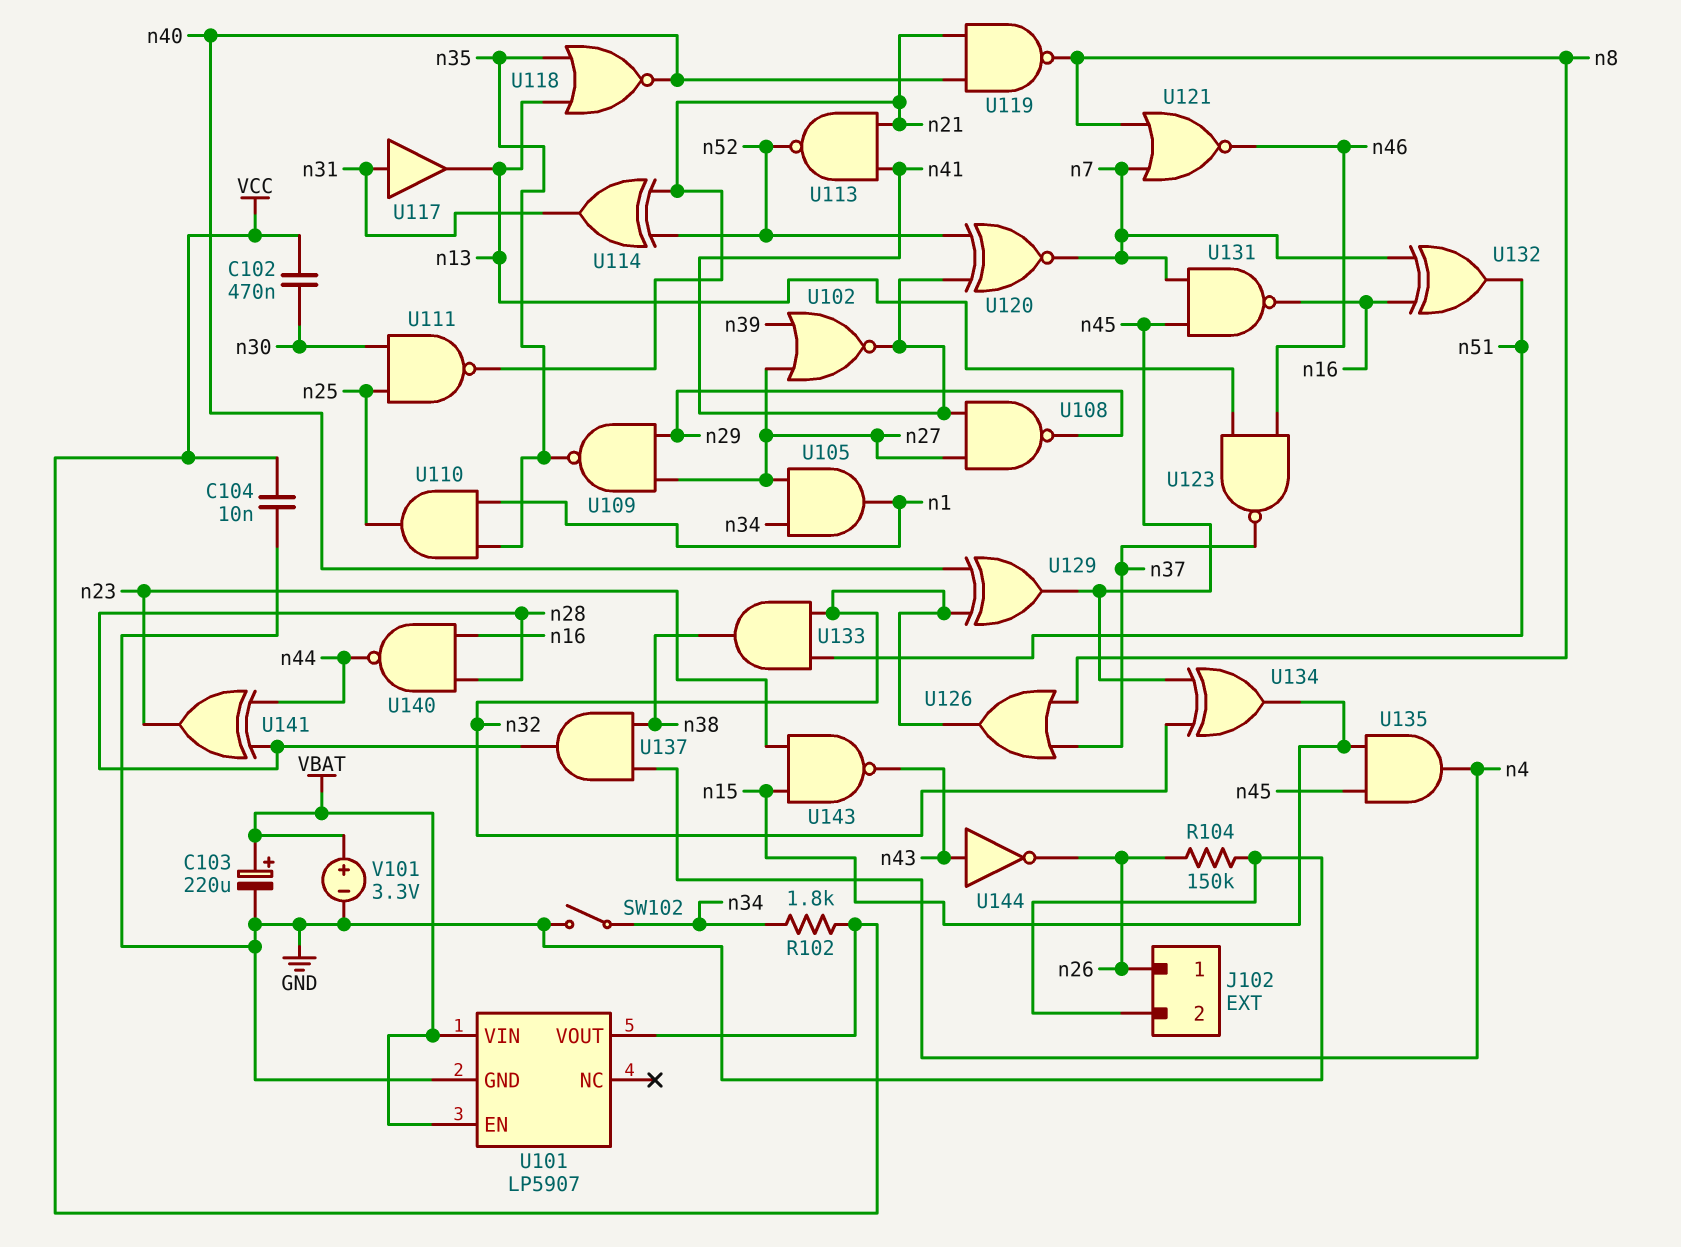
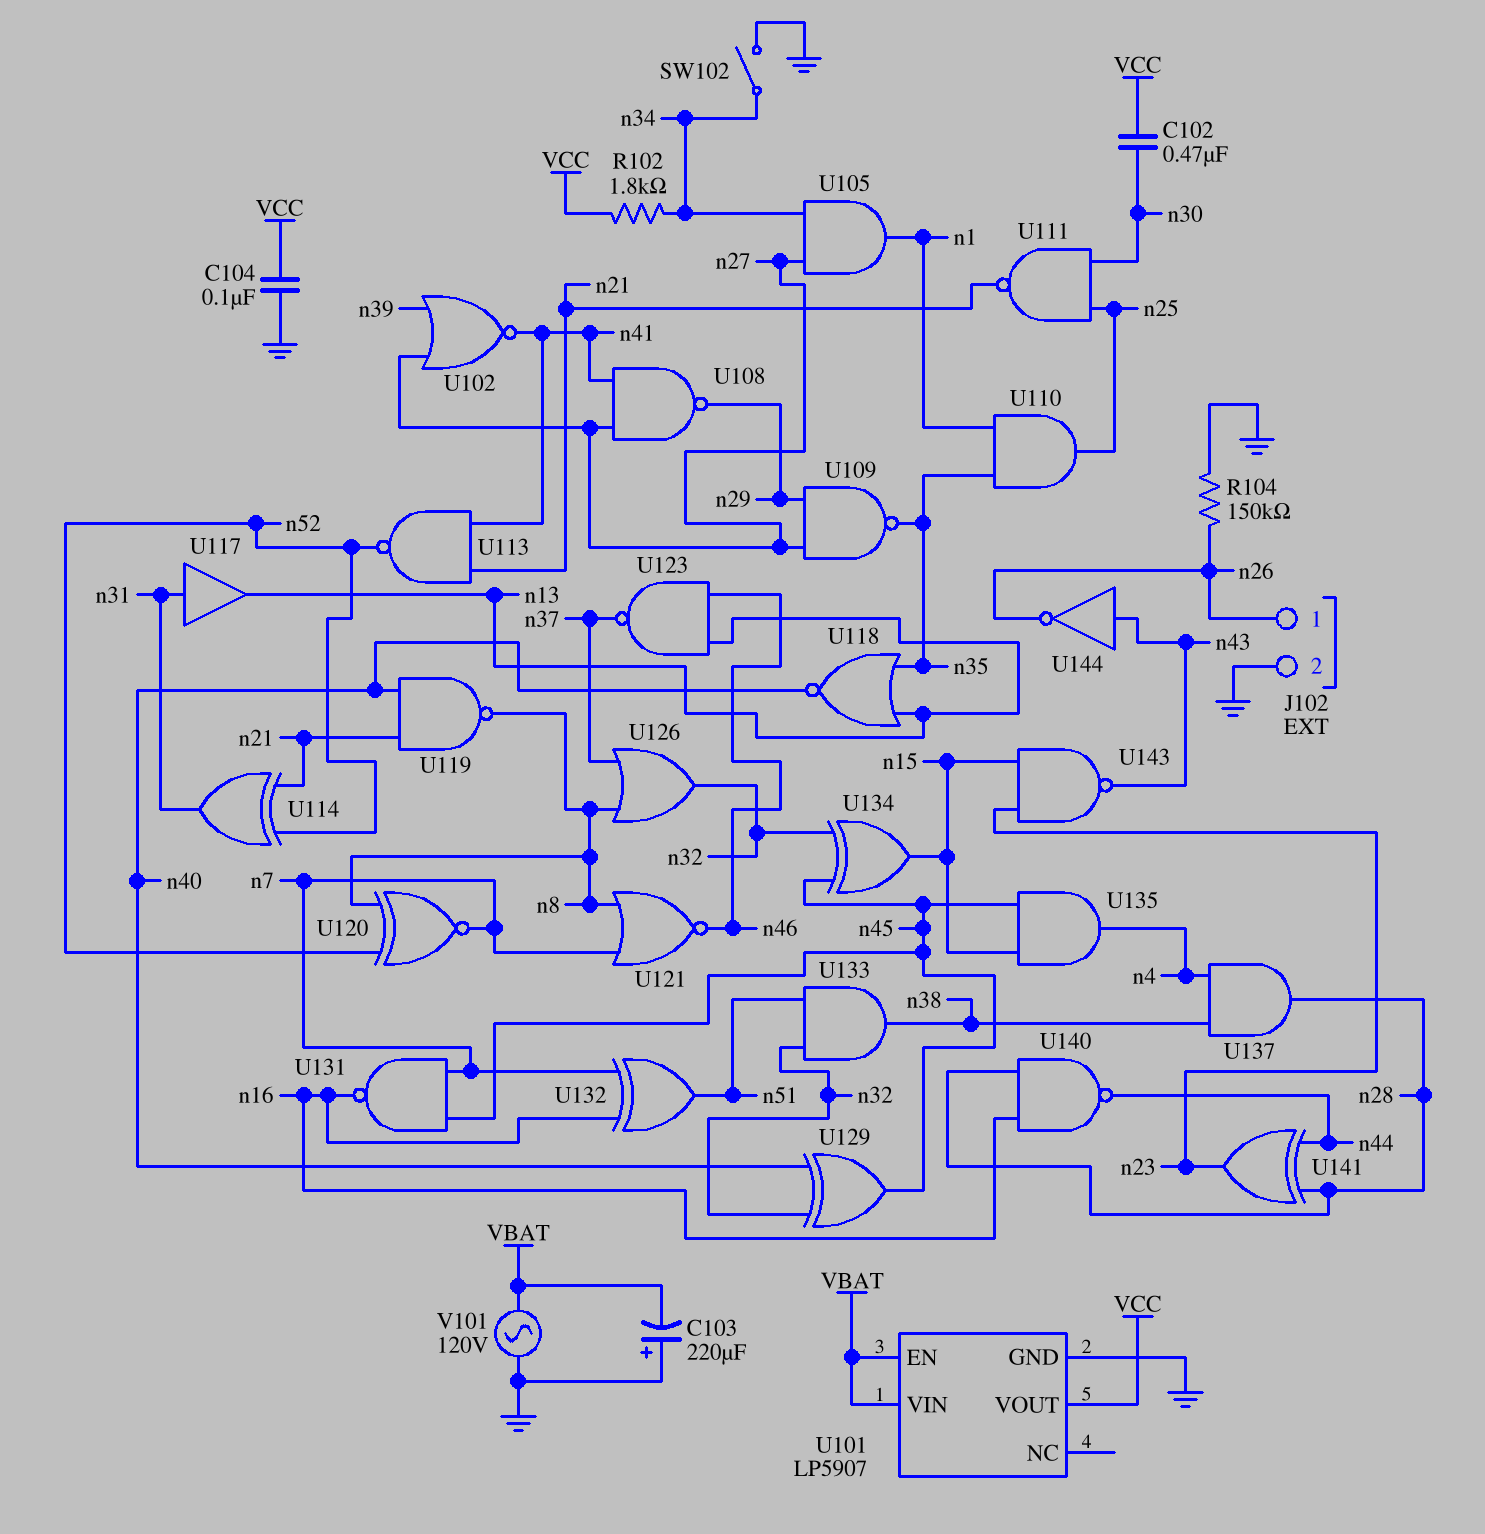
C103: 220uF (plus VBAT, minus GND) -> 220uF (plus GND, minus VBAT)
C104: 10nF (GND, VCC) -> 100nF (GND, VCC)
U120: XNOR (in n41, in n52, out n7) -> XNOR (in n8, in n52, out n7)
V101: 3.3V (plus VBAT, minus GND) -> AC 120V (GND, VBAT)

